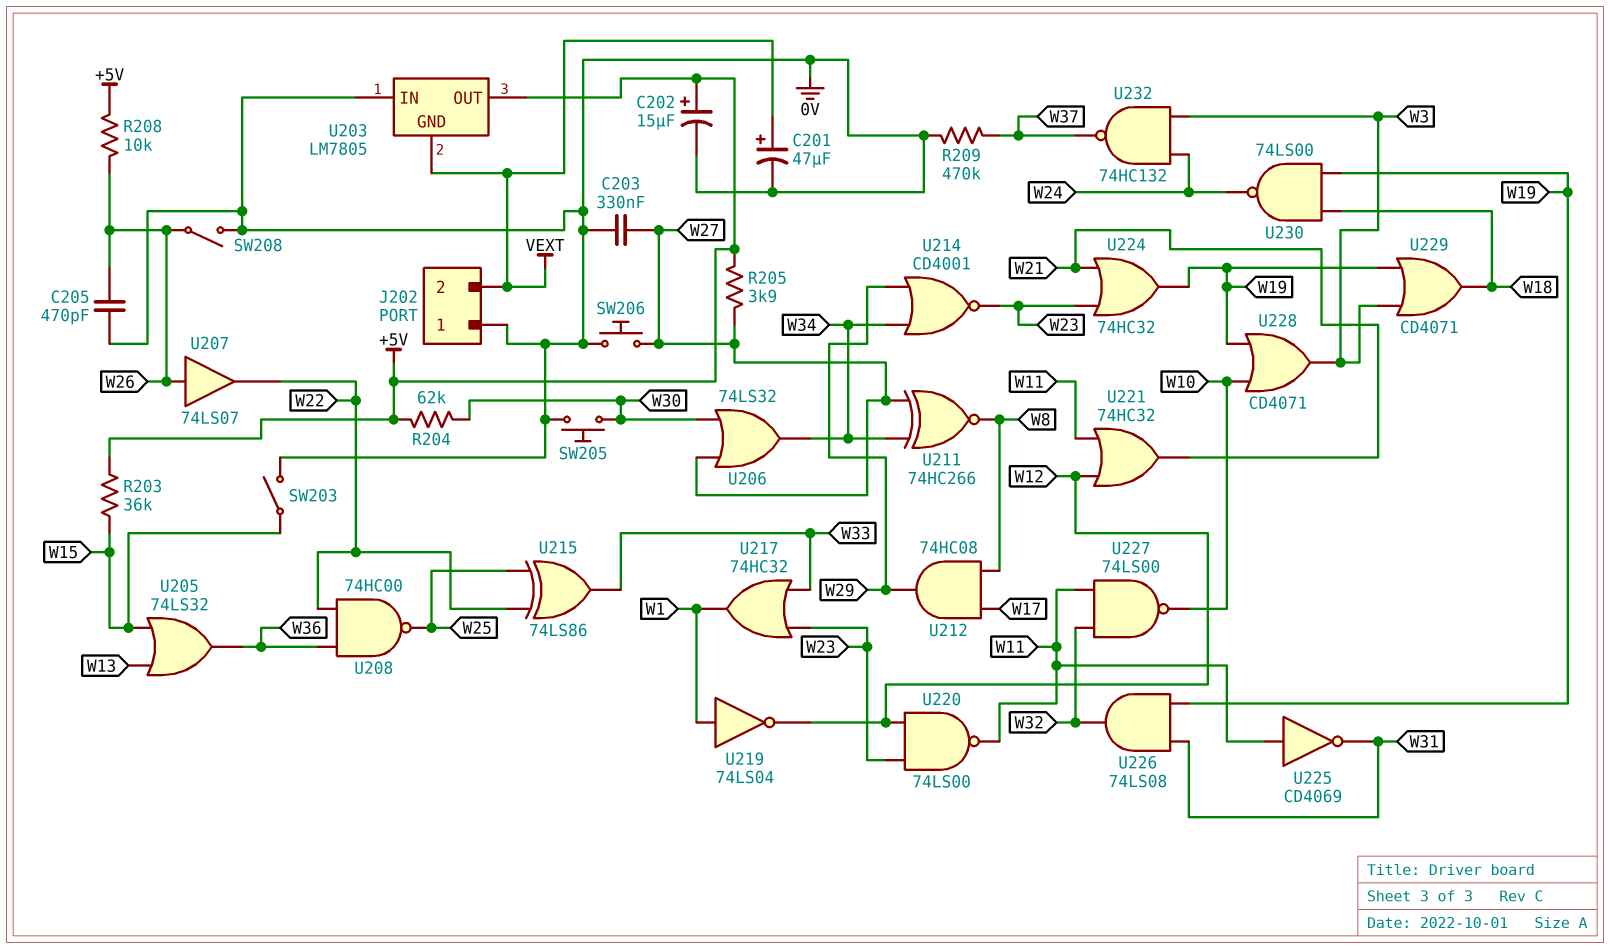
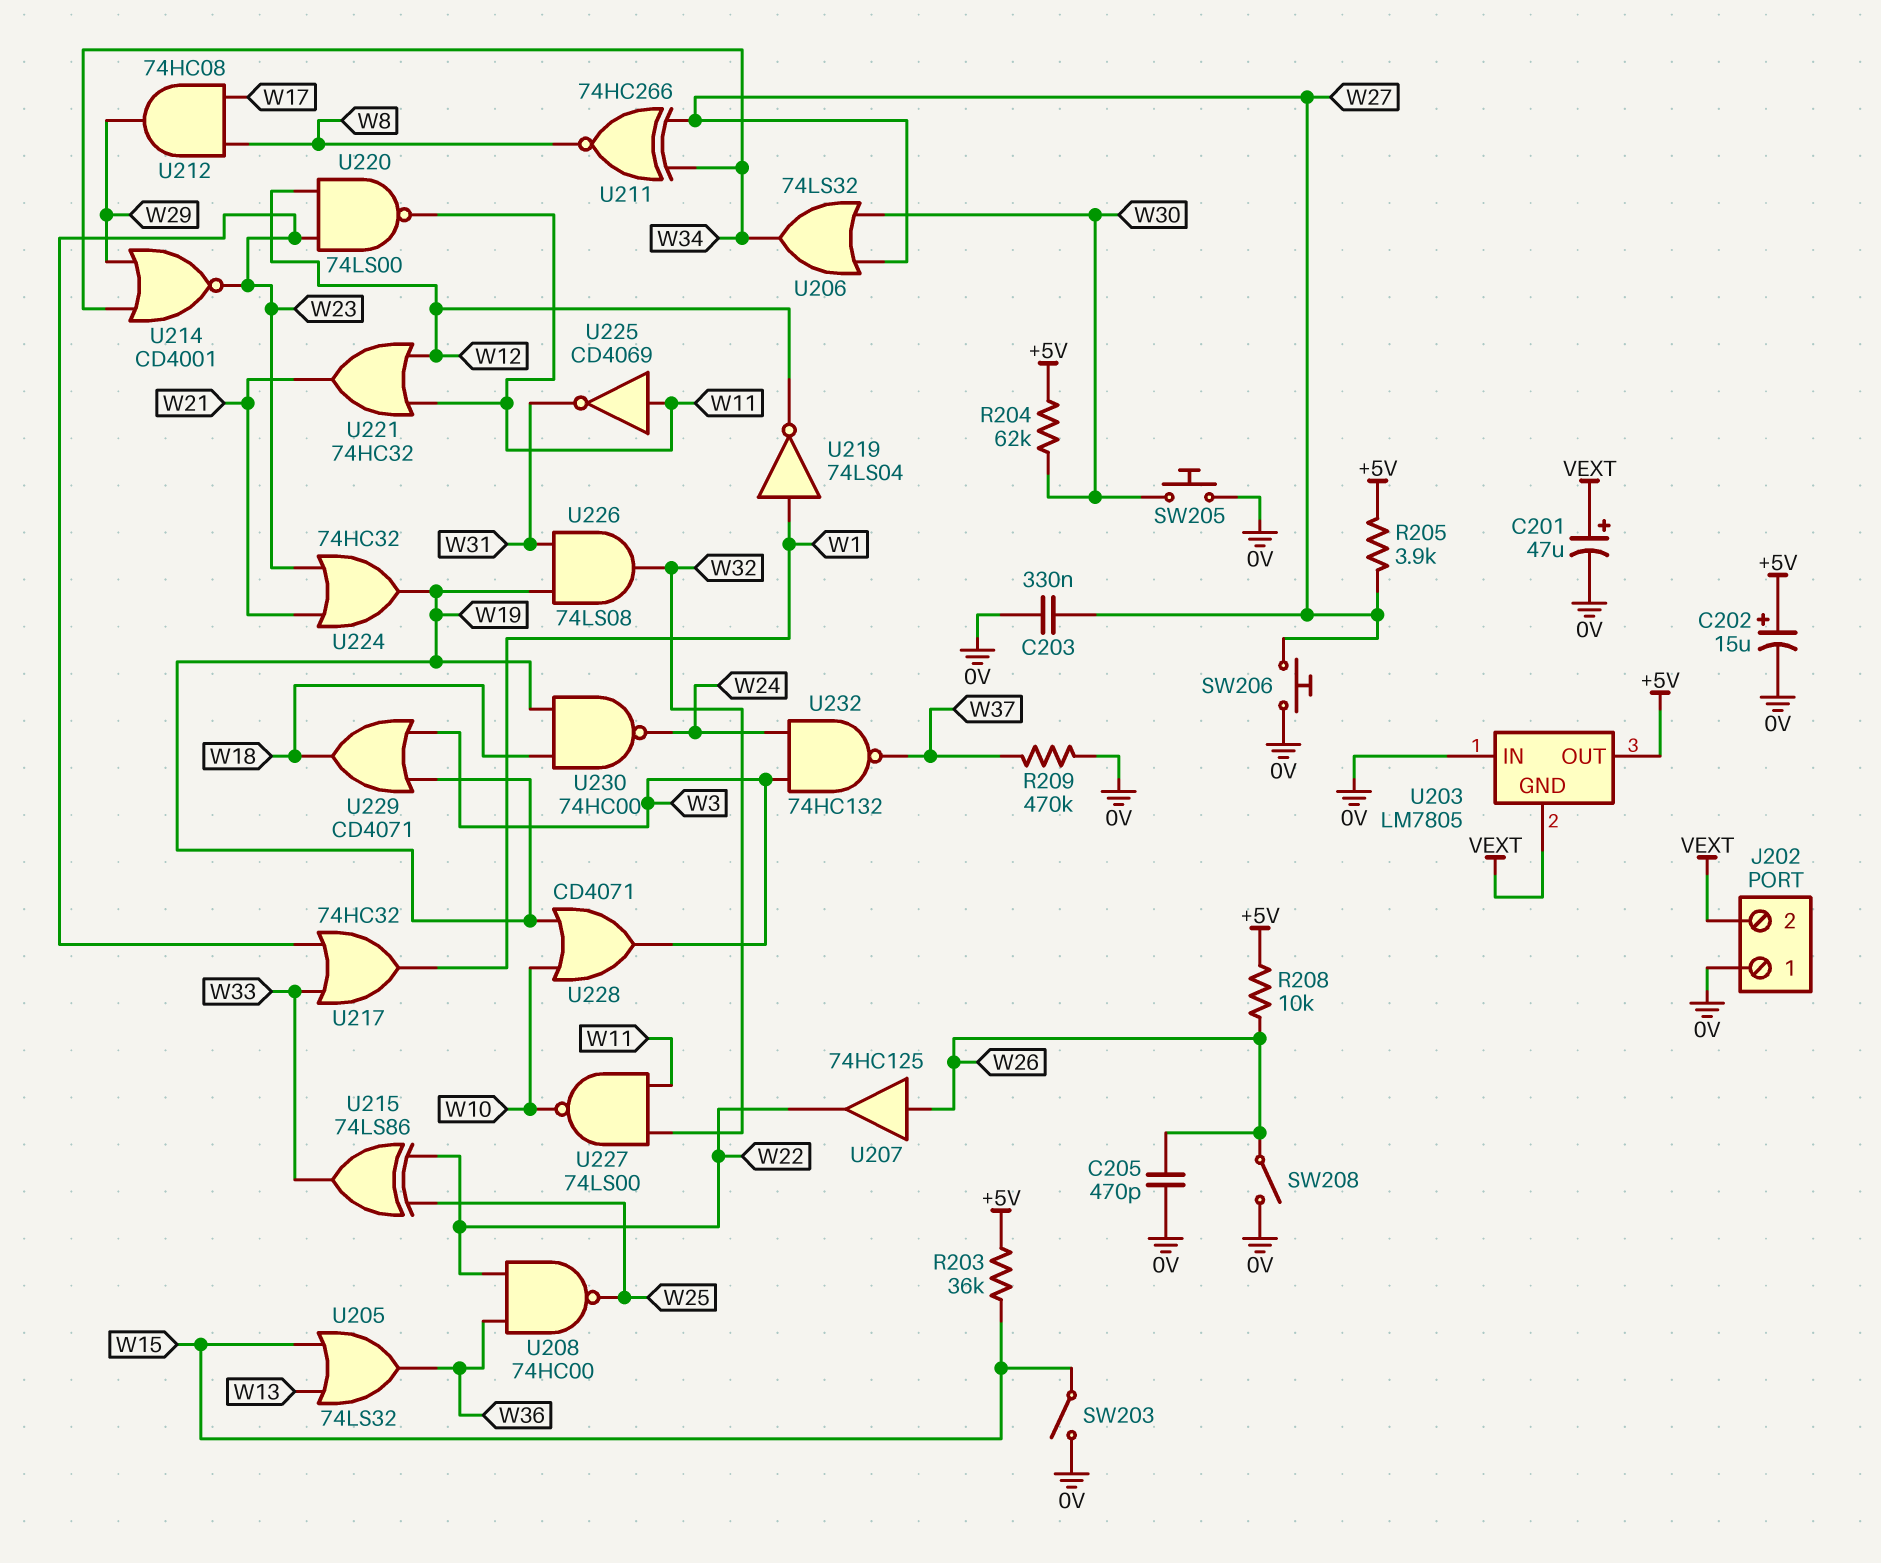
U207: buffer 74LS07 (in W26, out W22) -> buffer 74HC125 (in W26, out W22)
U230: NAND 74LS00 (in W18, in W19, out W24) -> NAND 74HC00 (in W18, in W19, out W24)

